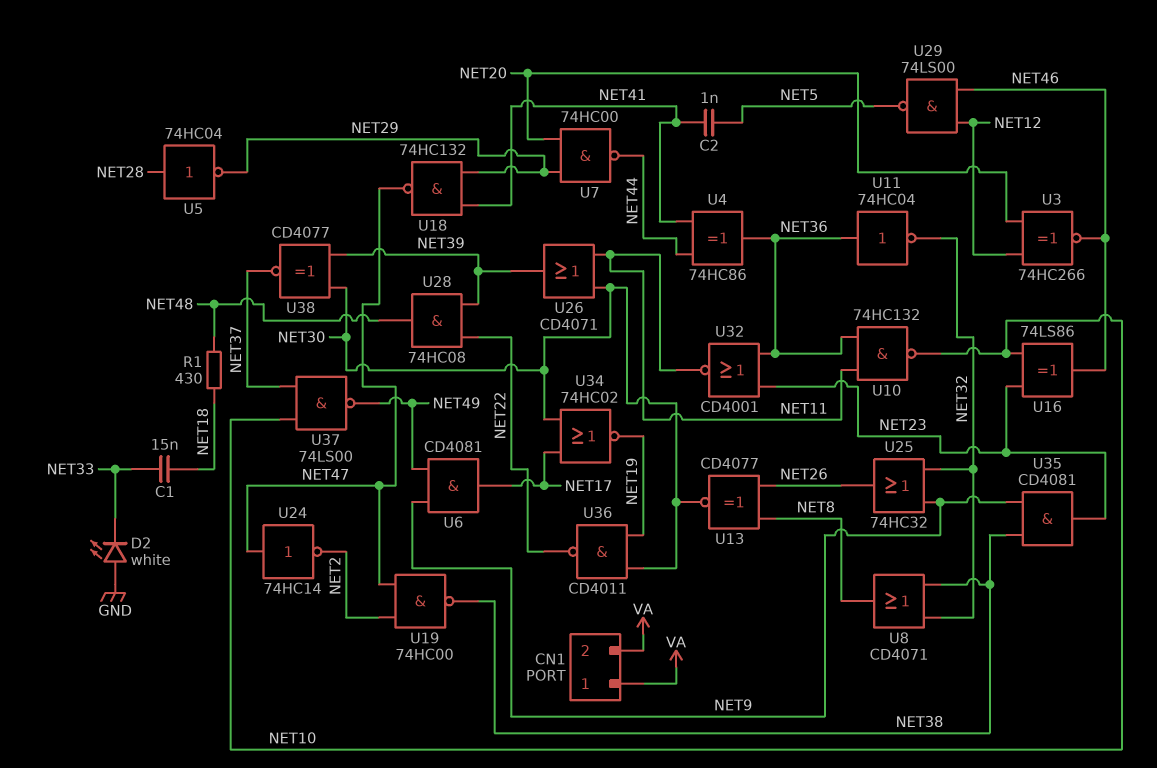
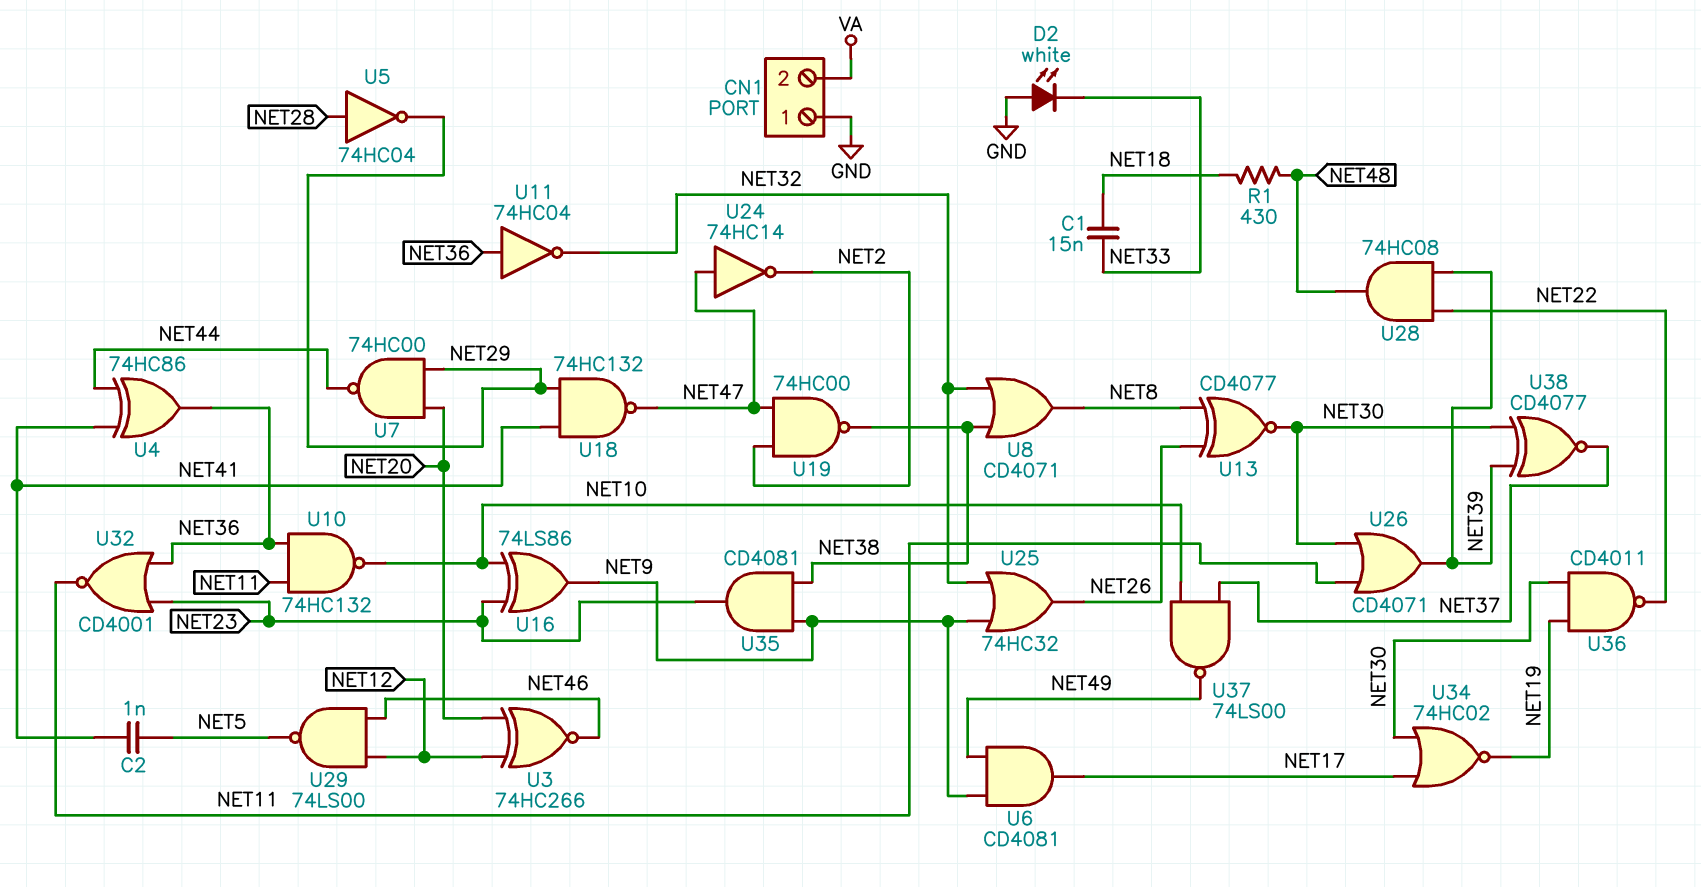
CN1 pin 1: VA -> GND
U16: XOR 74LS86 (in NET10, in NET23, out NET46) -> XOR 74LS86 (in NET10, in NET23, out NET9)

